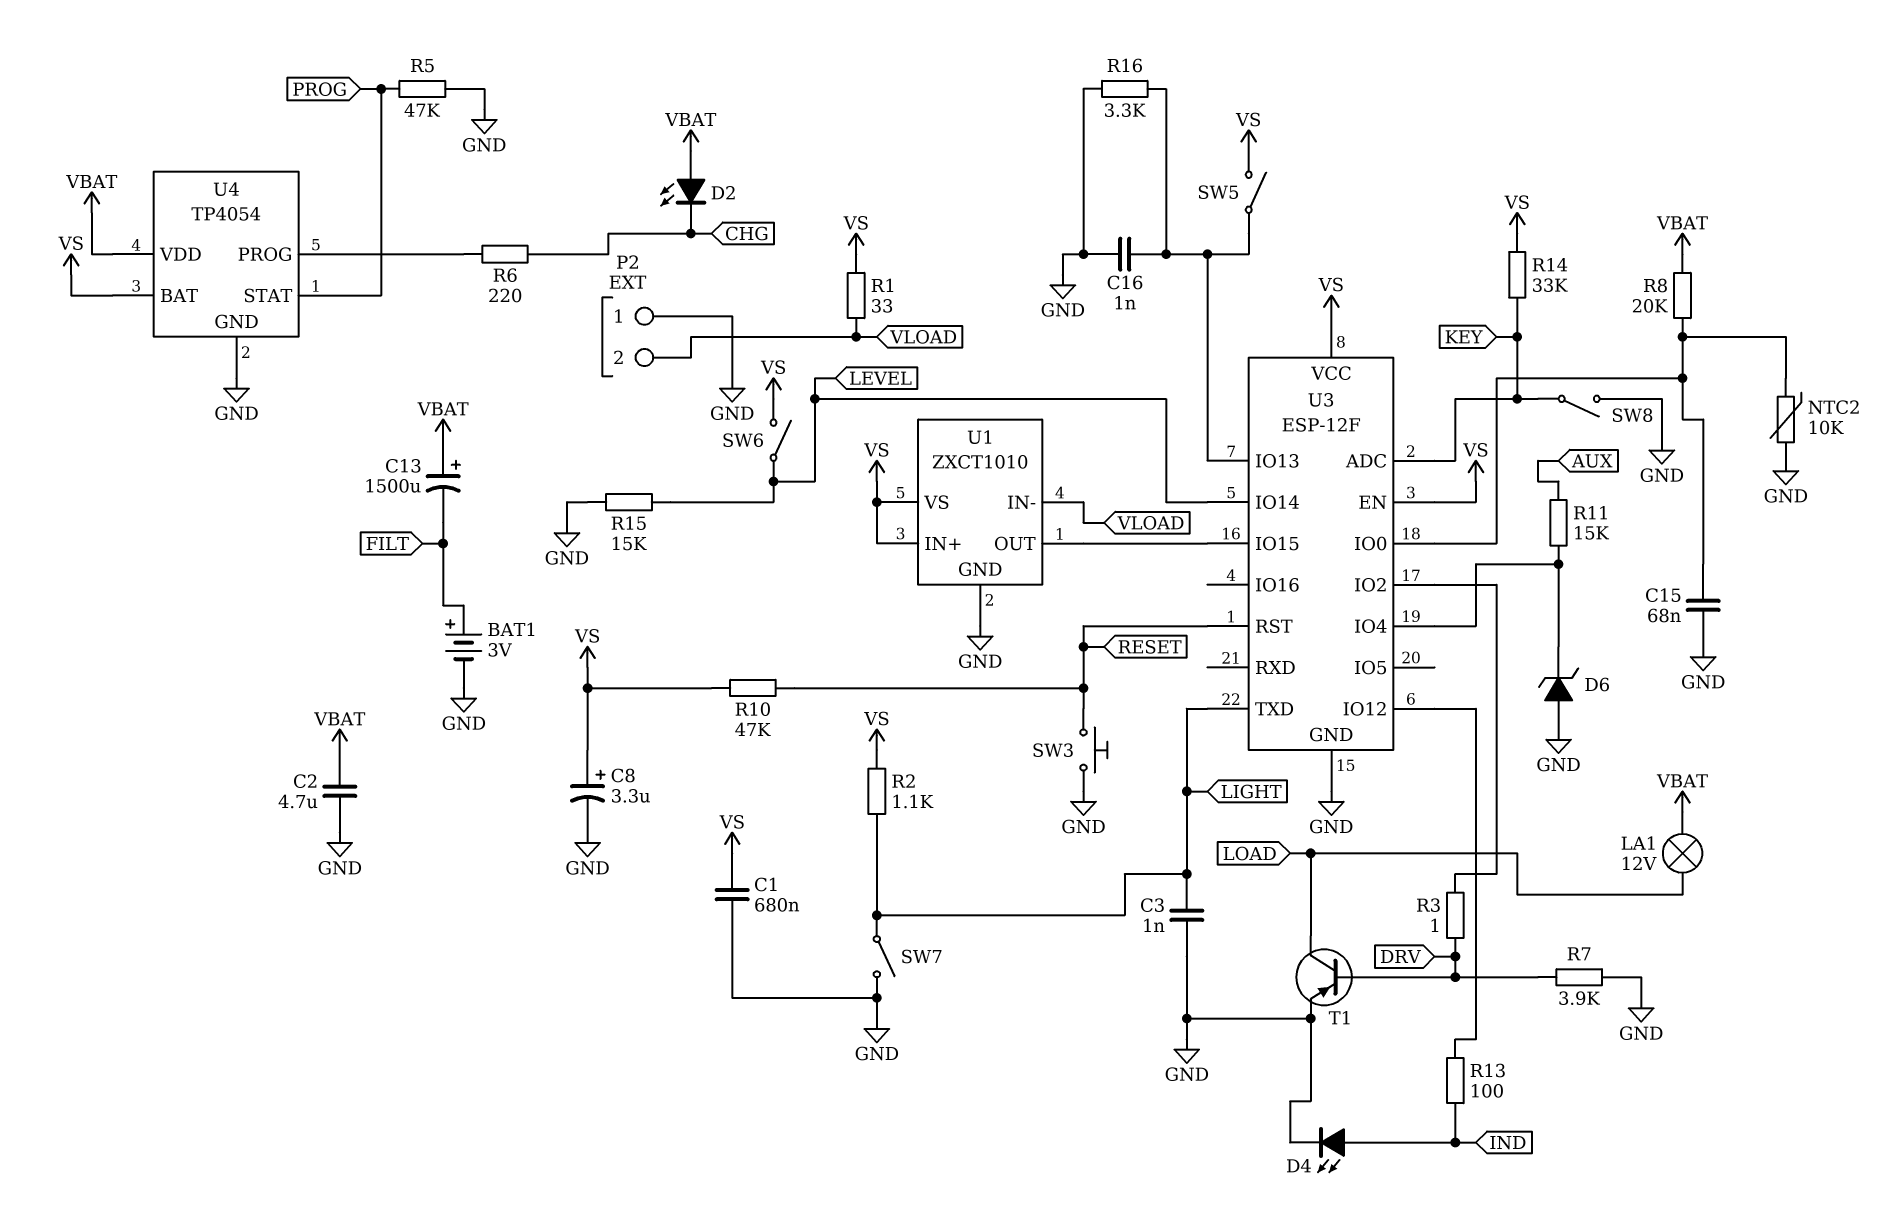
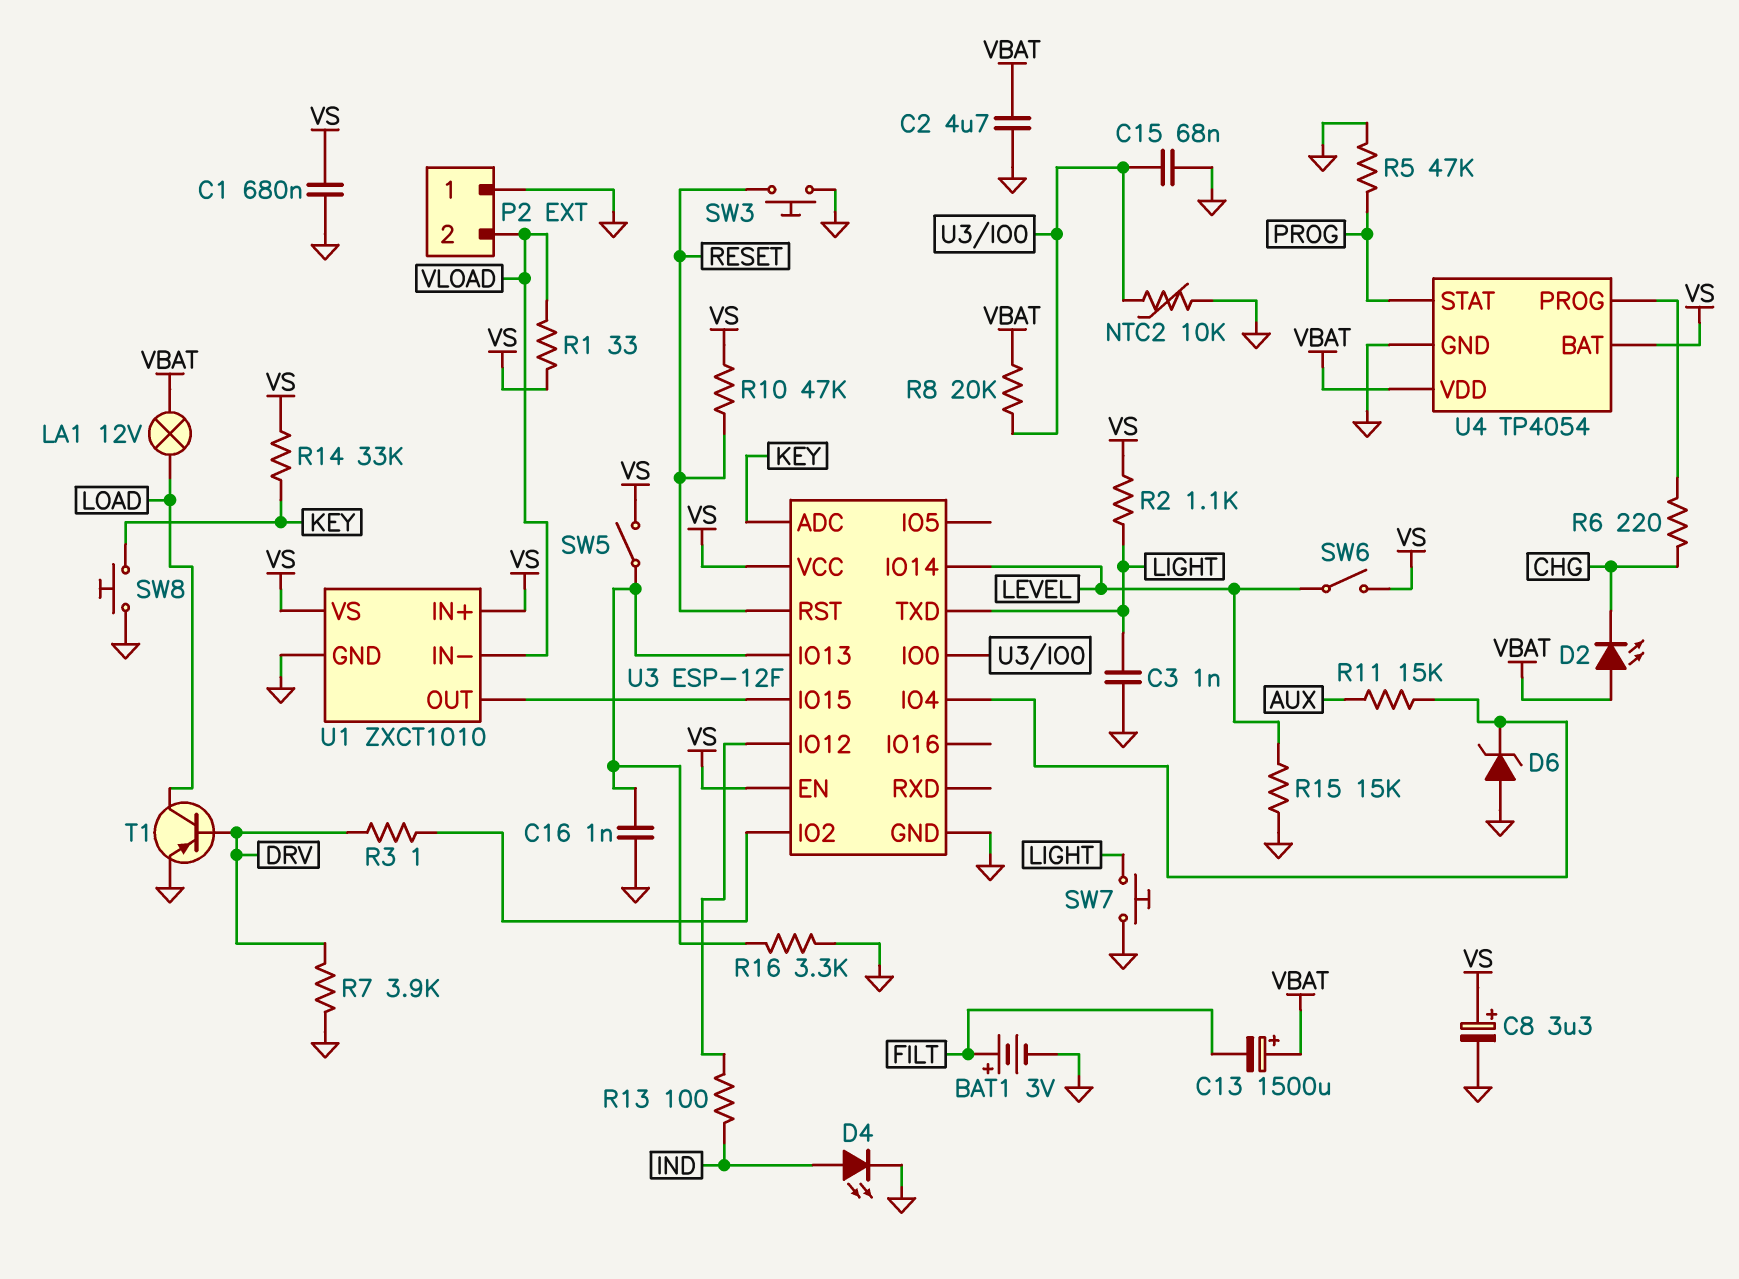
SW7: switch (GND, LIGHT) -> button (GND, LIGHT)
SW8: switch (GND, KEY) -> button (GND, KEY)

